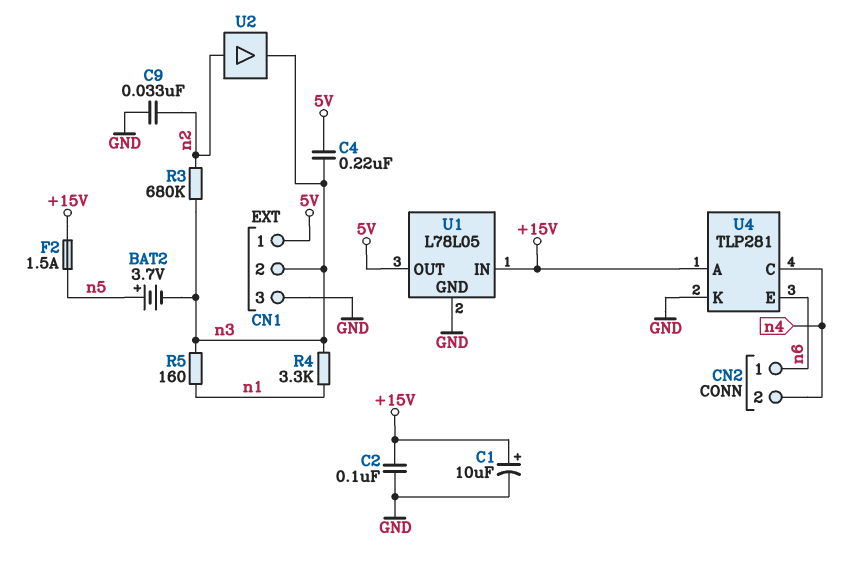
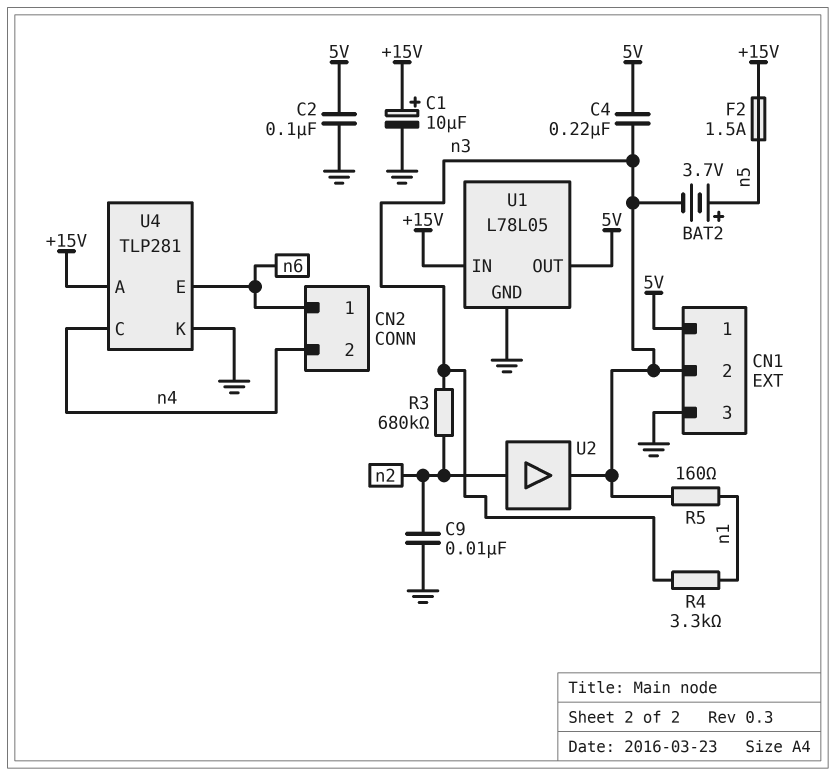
C2: 100nF (+15V, GND) -> 100nF (5V, GND)
C9: 33nF (GND, n2) -> 10nF (GND, n2)

